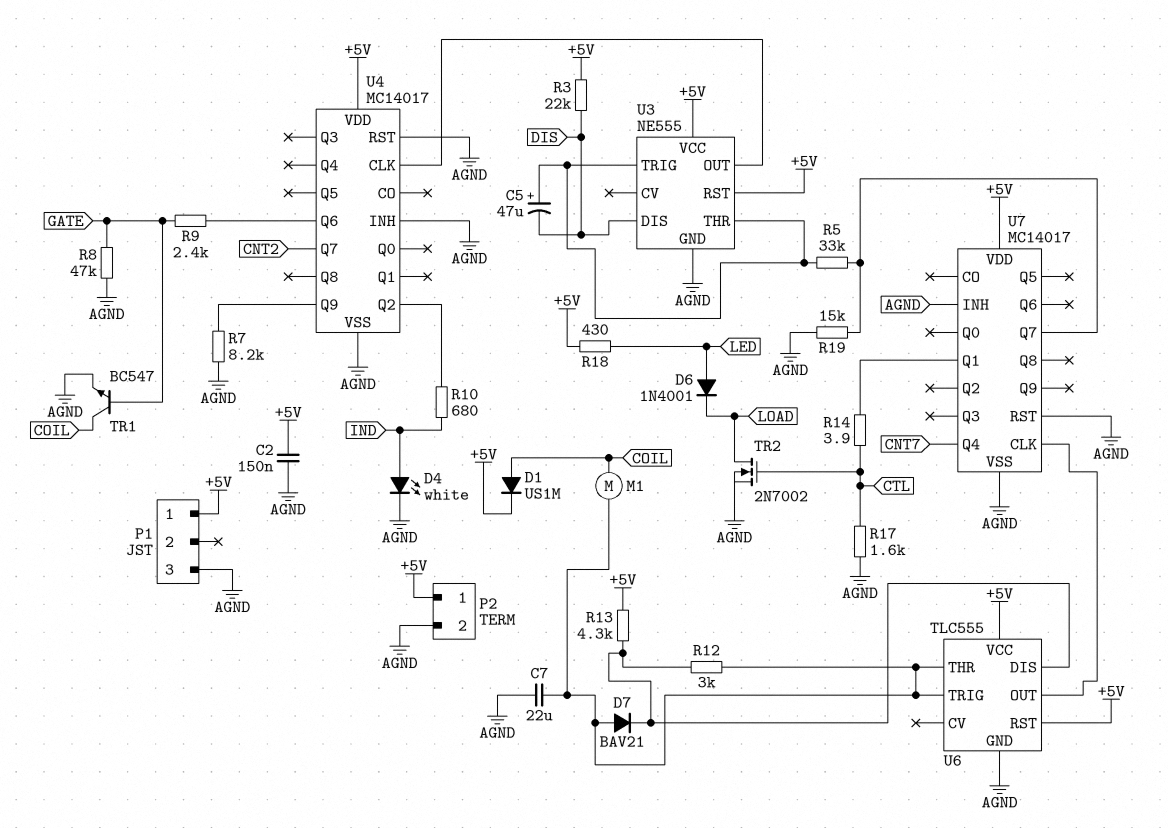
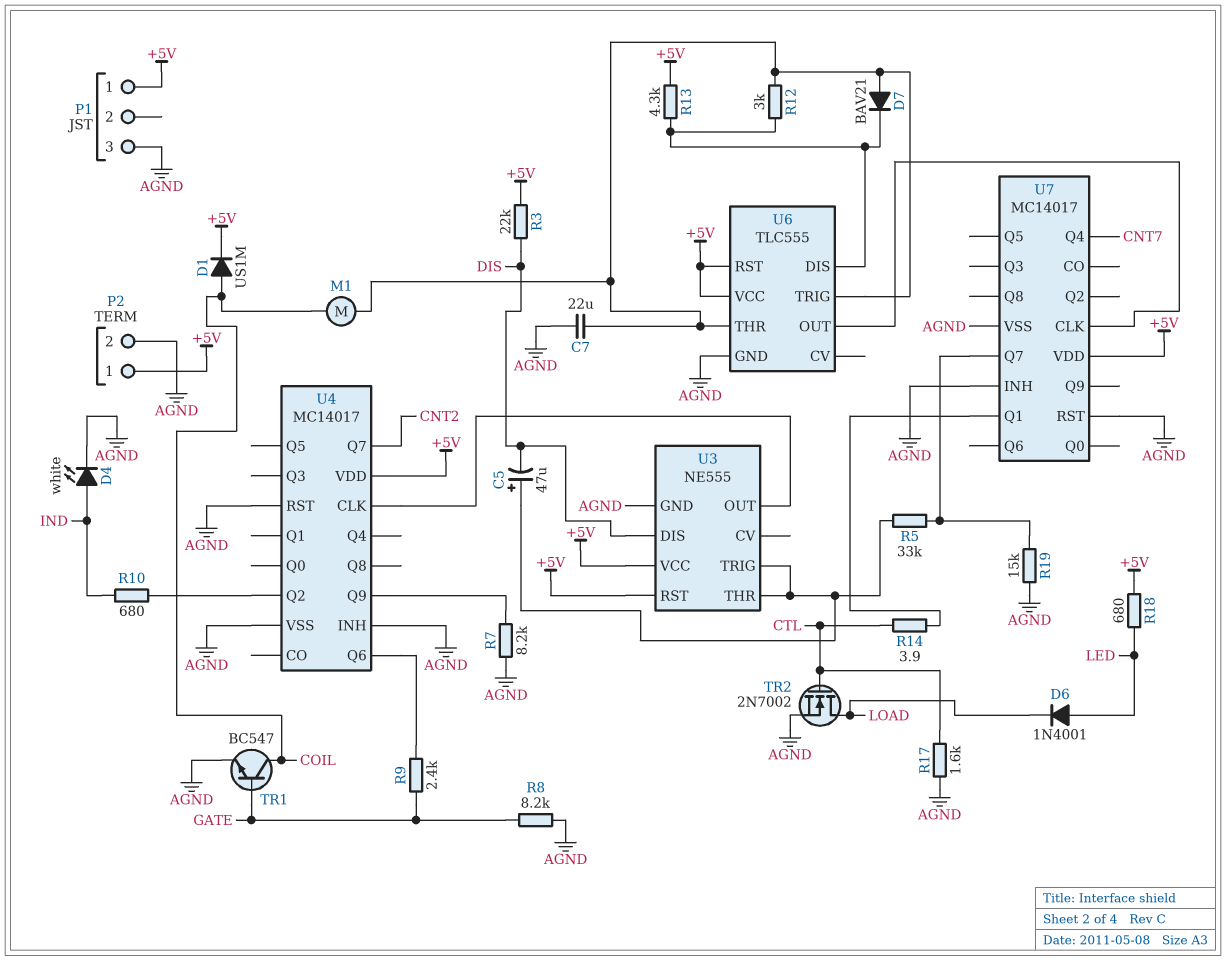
C2: 150nF (+5V, AGND) -> none
R8: 47k (AGND, GATE) -> 8.2k (AGND, GATE)
R18: 430 (+5V, LED) -> 680 (+5V, LED)

